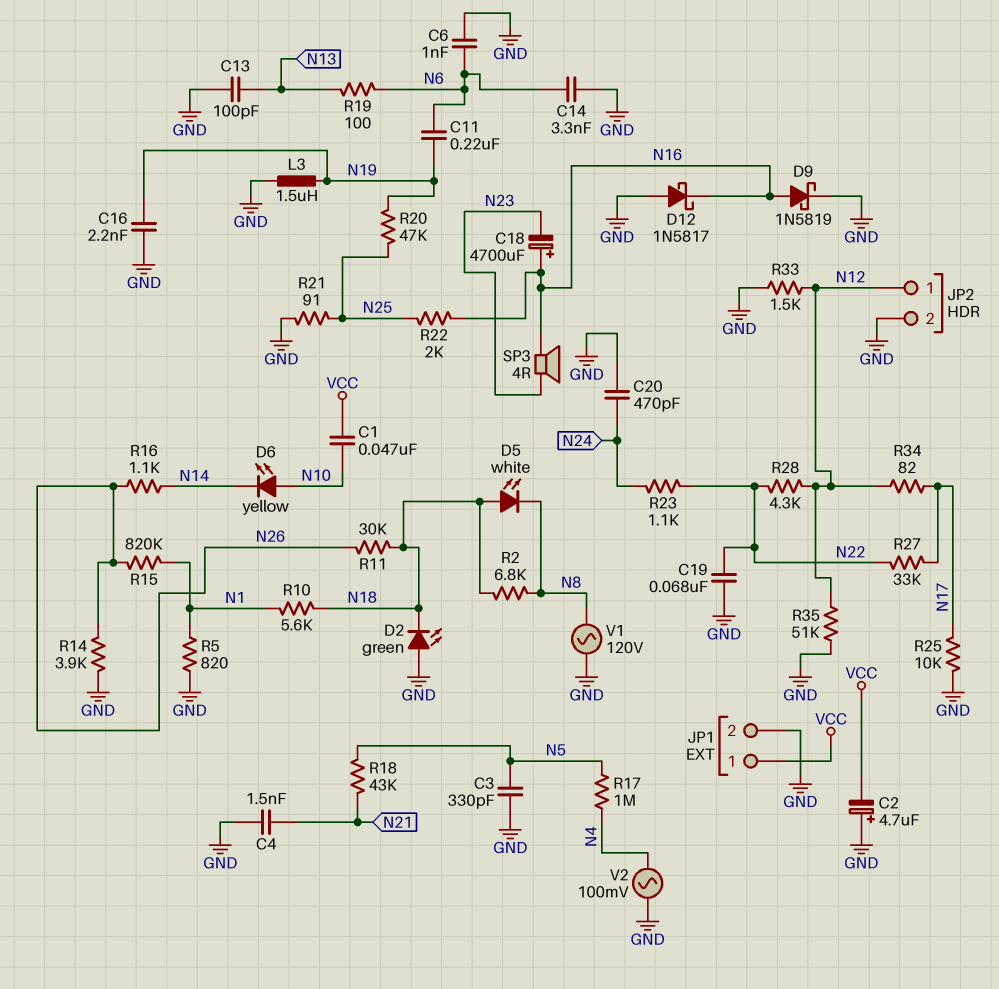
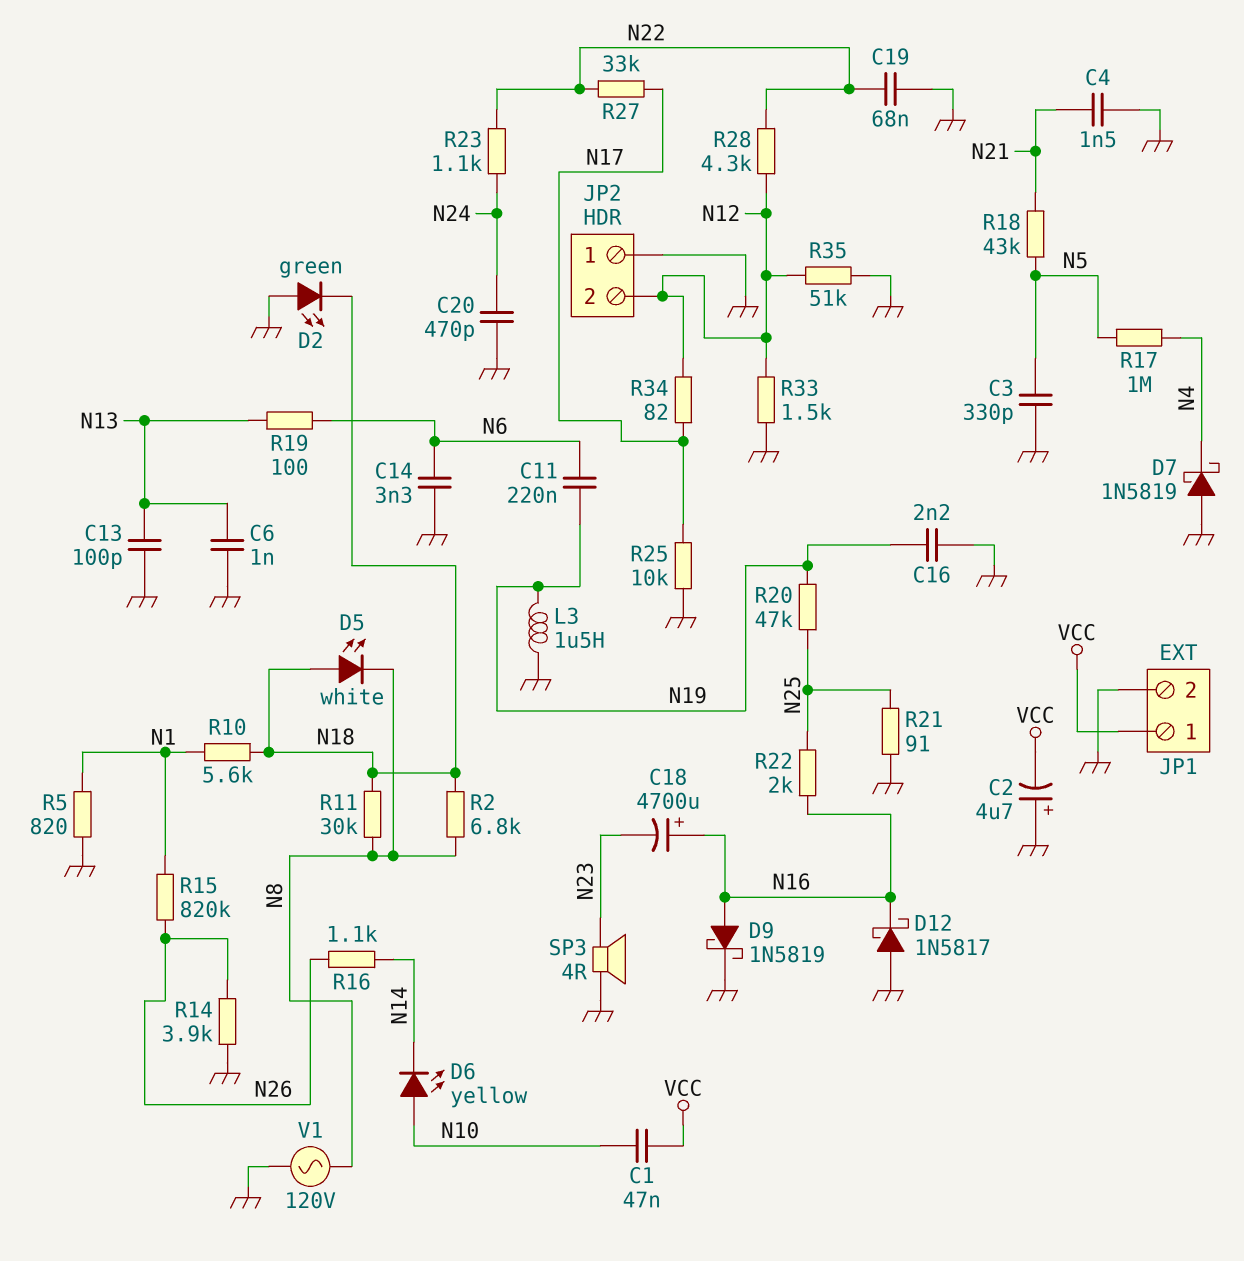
C6: 1nF (GND, N6) -> 1nF (GND, N13)
D7: none -> schottky 1N5819 (A GND, K N4)
JP2 pin 1: N12 -> GND
JP2 pin 2: GND -> N12
R11: 30k (N18, N26) -> 30k (N8, N18)
SP3: speaker 4R (N16, N23) -> speaker 4R (GND, N23)
V2: AC 100mV (GND, N4) -> none

